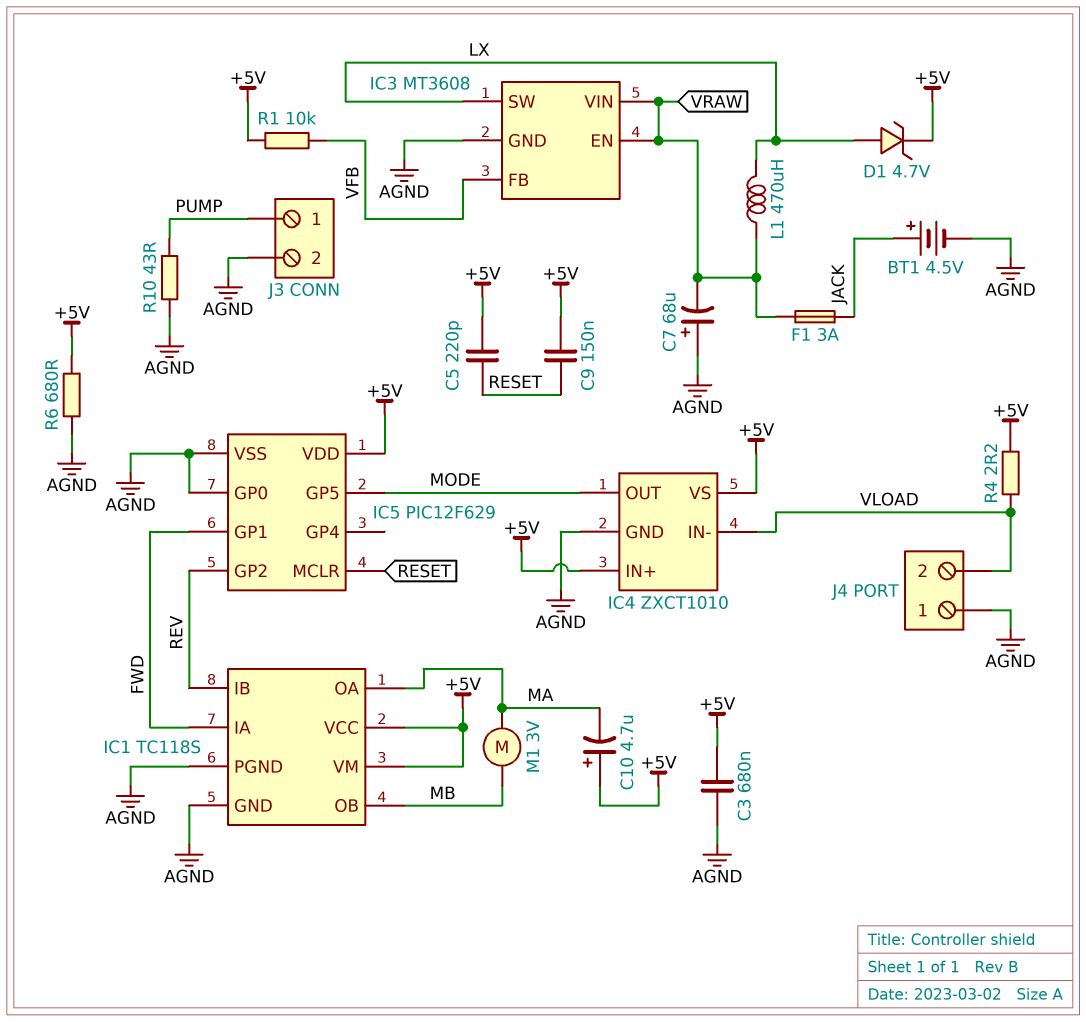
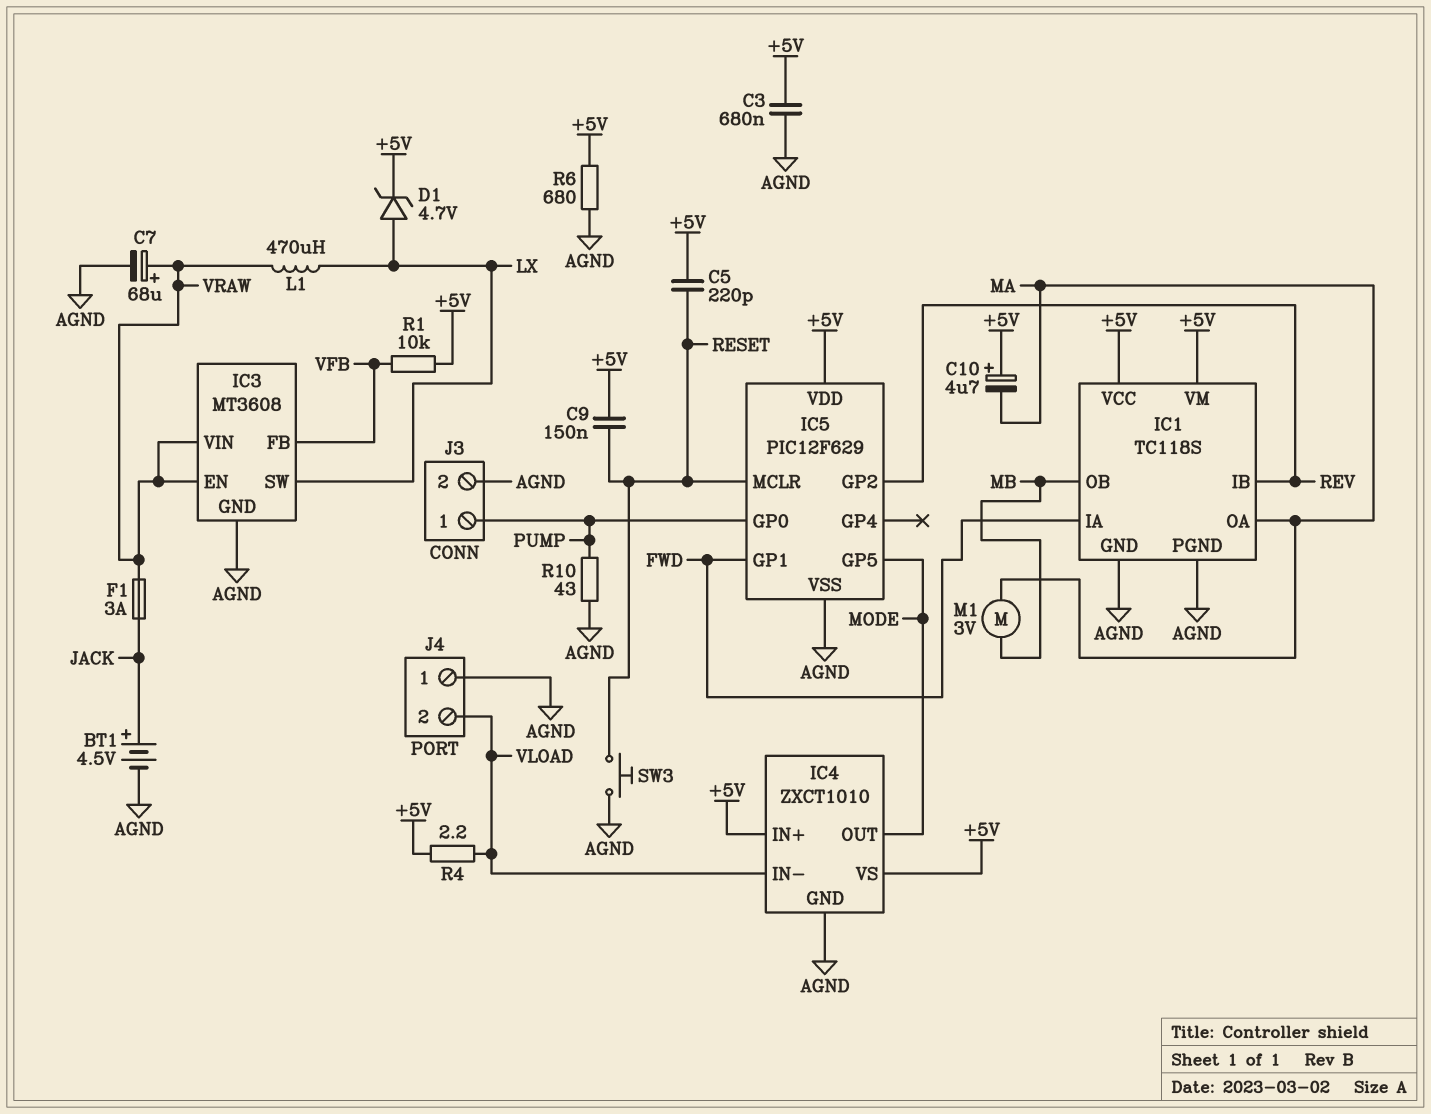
C7: 68uF (plus AGND, minus VRAW) -> 68uF (plus VRAW, minus AGND)
IC5 pin GP0: AGND -> PUMP
SW3: none -> button (AGND, RESET)

